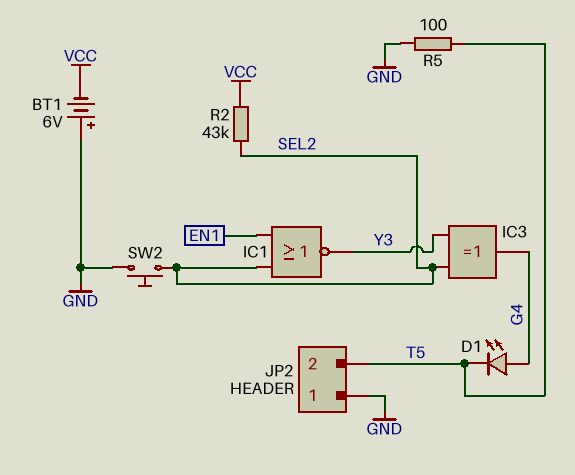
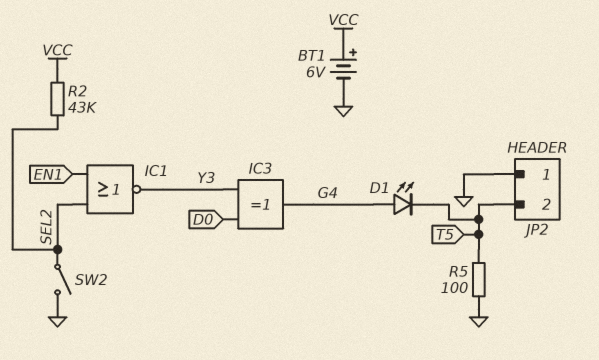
BT1: 6V (plus GND, minus VCC) -> 6V (plus VCC, minus GND)
IC3: XOR (in SEL2, in Y3, out G4) -> XOR (in D0, in Y3, out G4)
SW2: button (GND, SEL2) -> switch (GND, SEL2)

